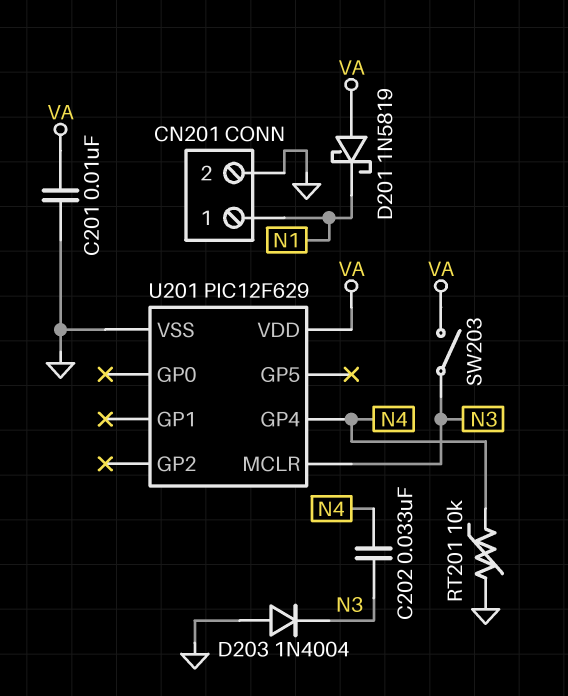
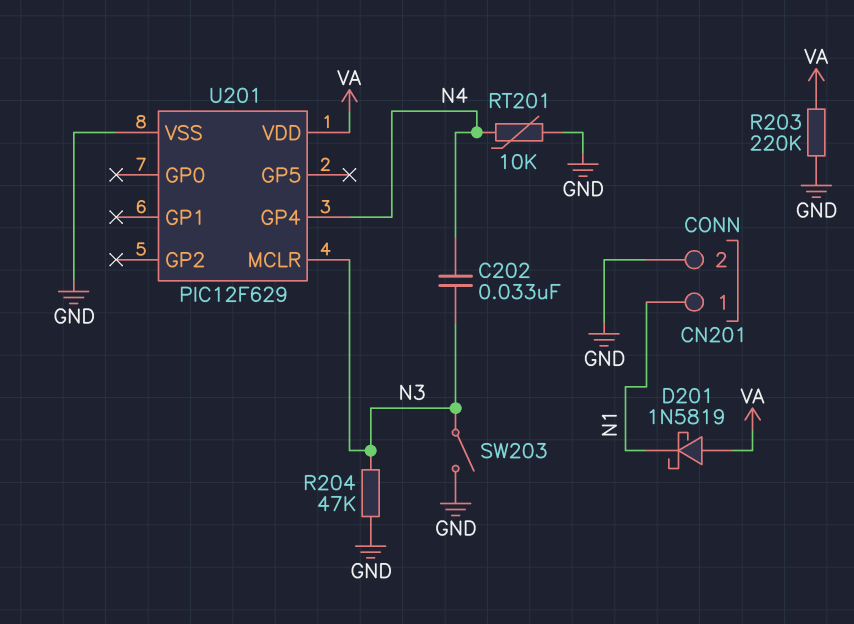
C201: 10nF (GND, VA) -> none
D203: diode 1N4004 (A GND, K N3) -> none
R203: none -> 220k (GND, VA)
R204: none -> 47k (GND, N3)
SW203: switch (N3, VA) -> switch (GND, N3)

